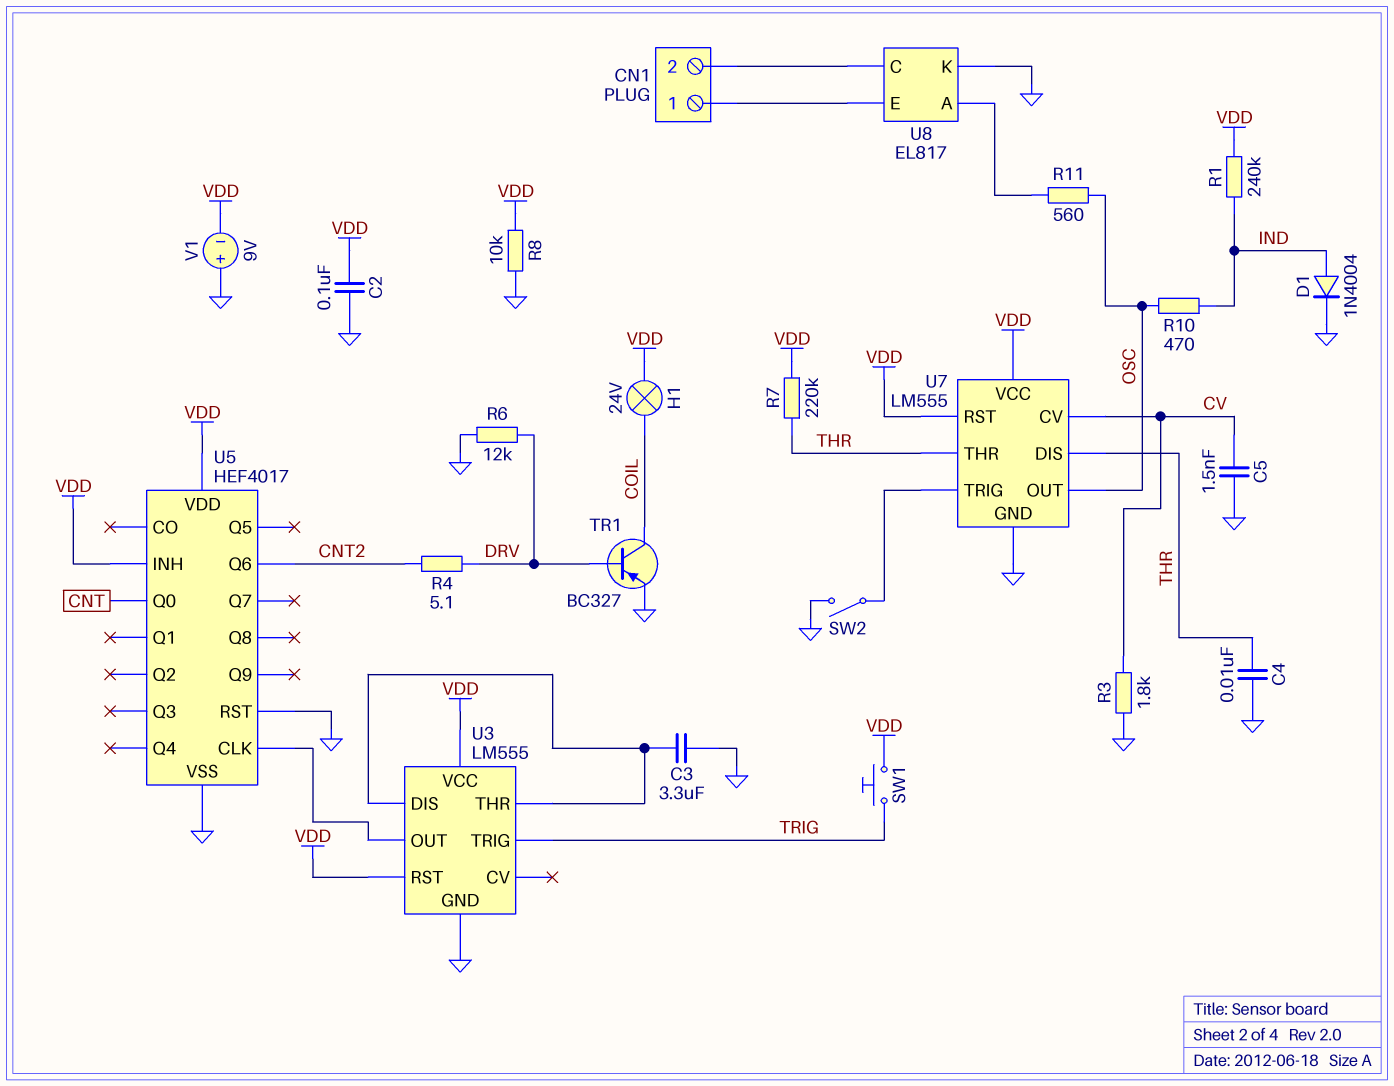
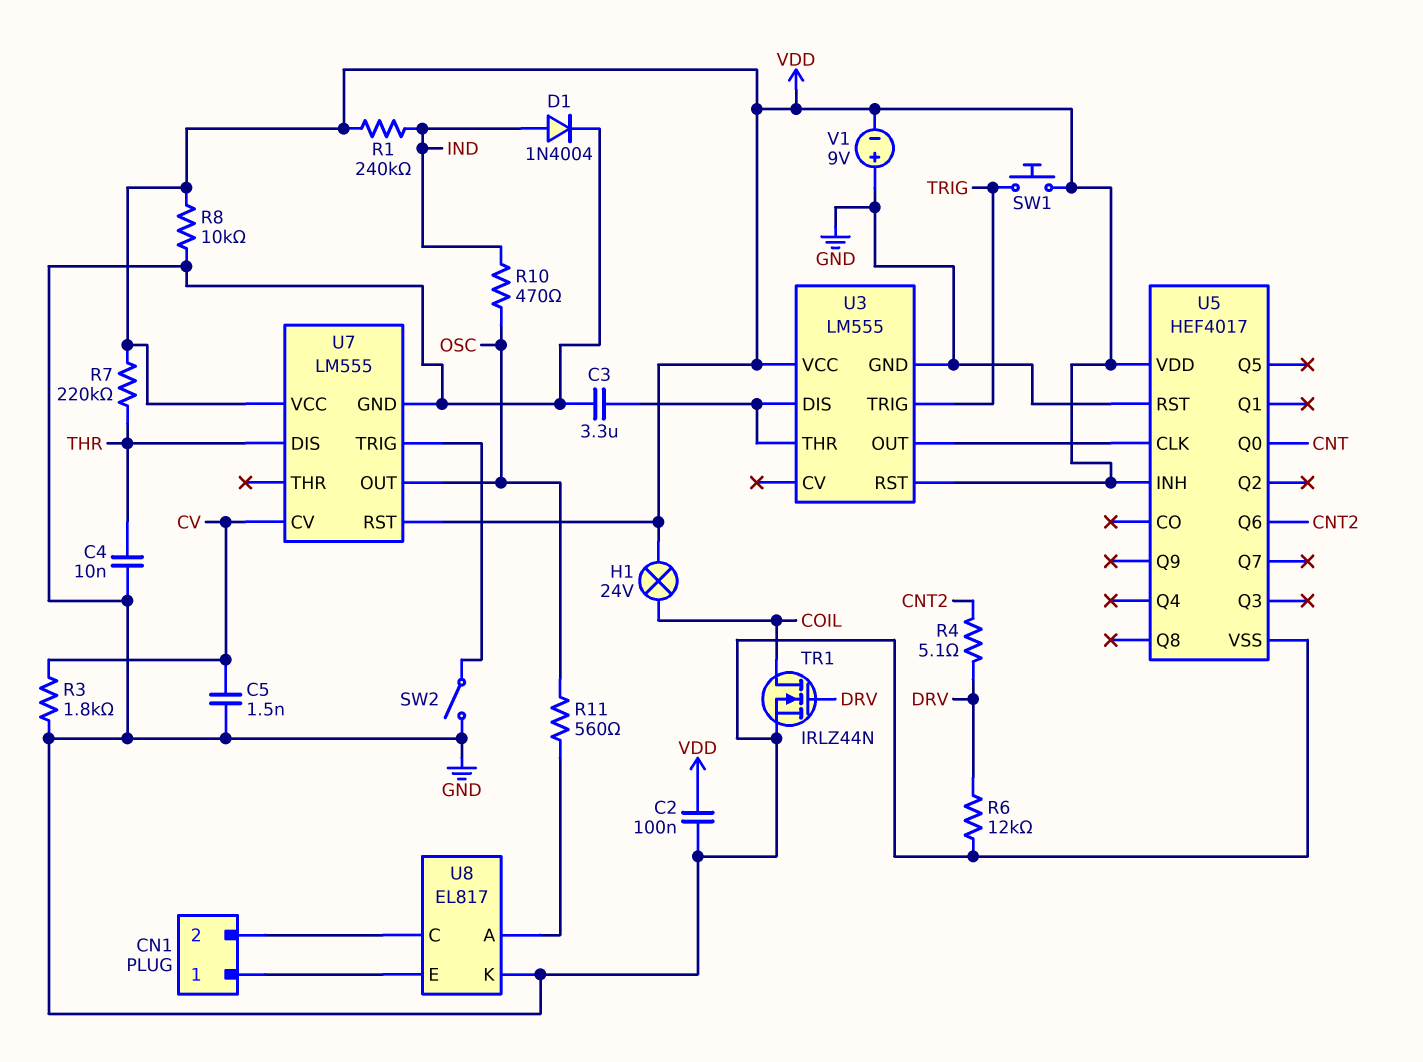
TR1: PNP BC327 (B DRV, C COIL, E GND) -> NMOS IRLZ44N (G DRV, D COIL, S GND)
U7 pin THR: THR -> none

